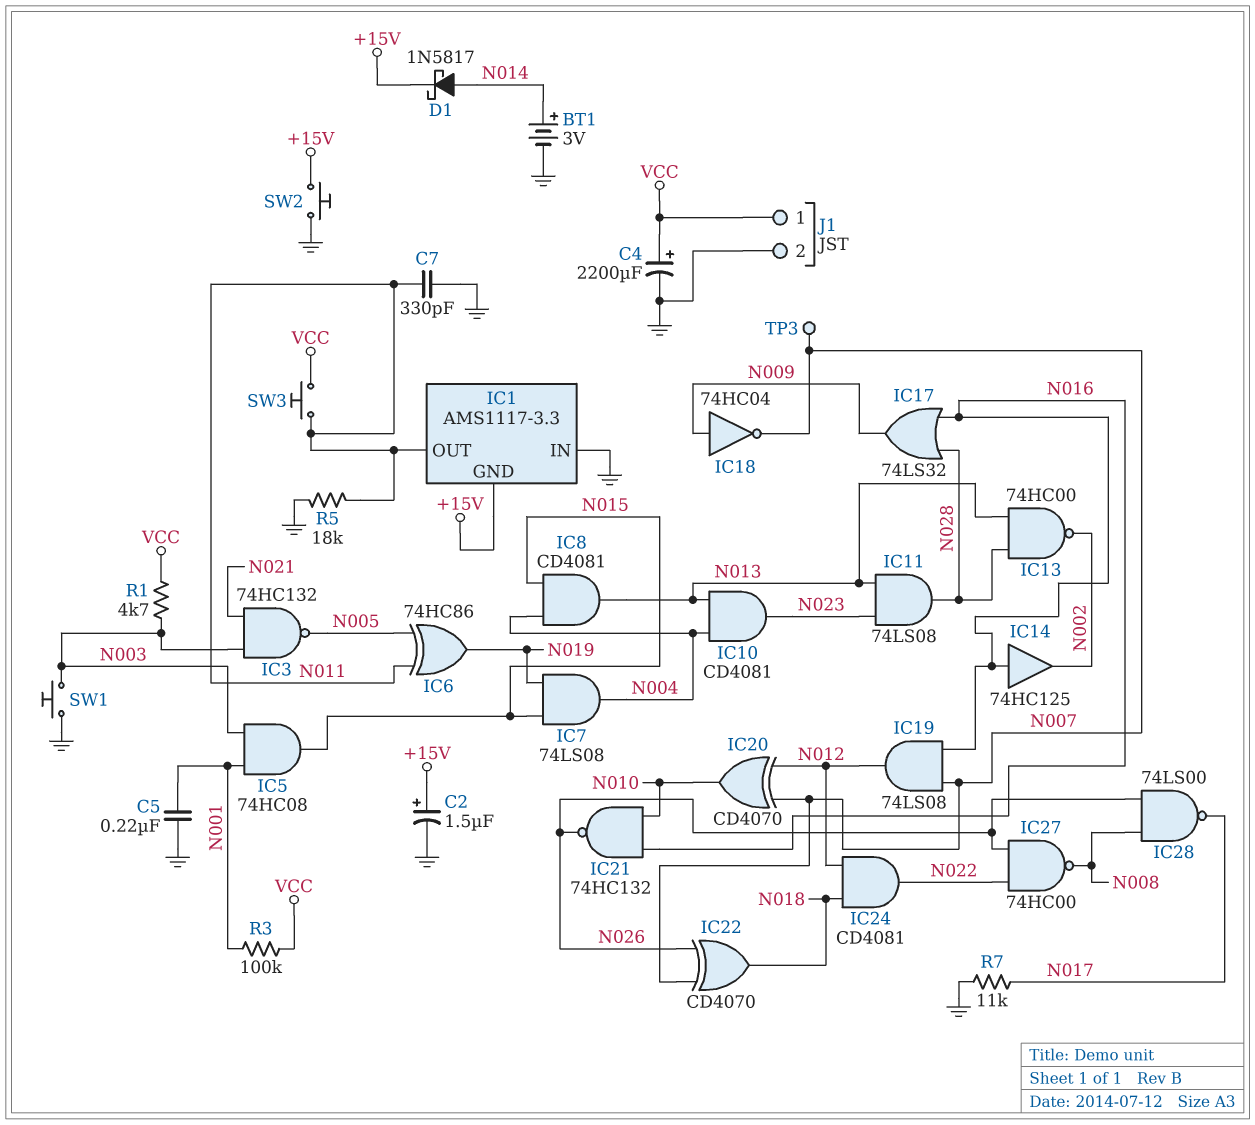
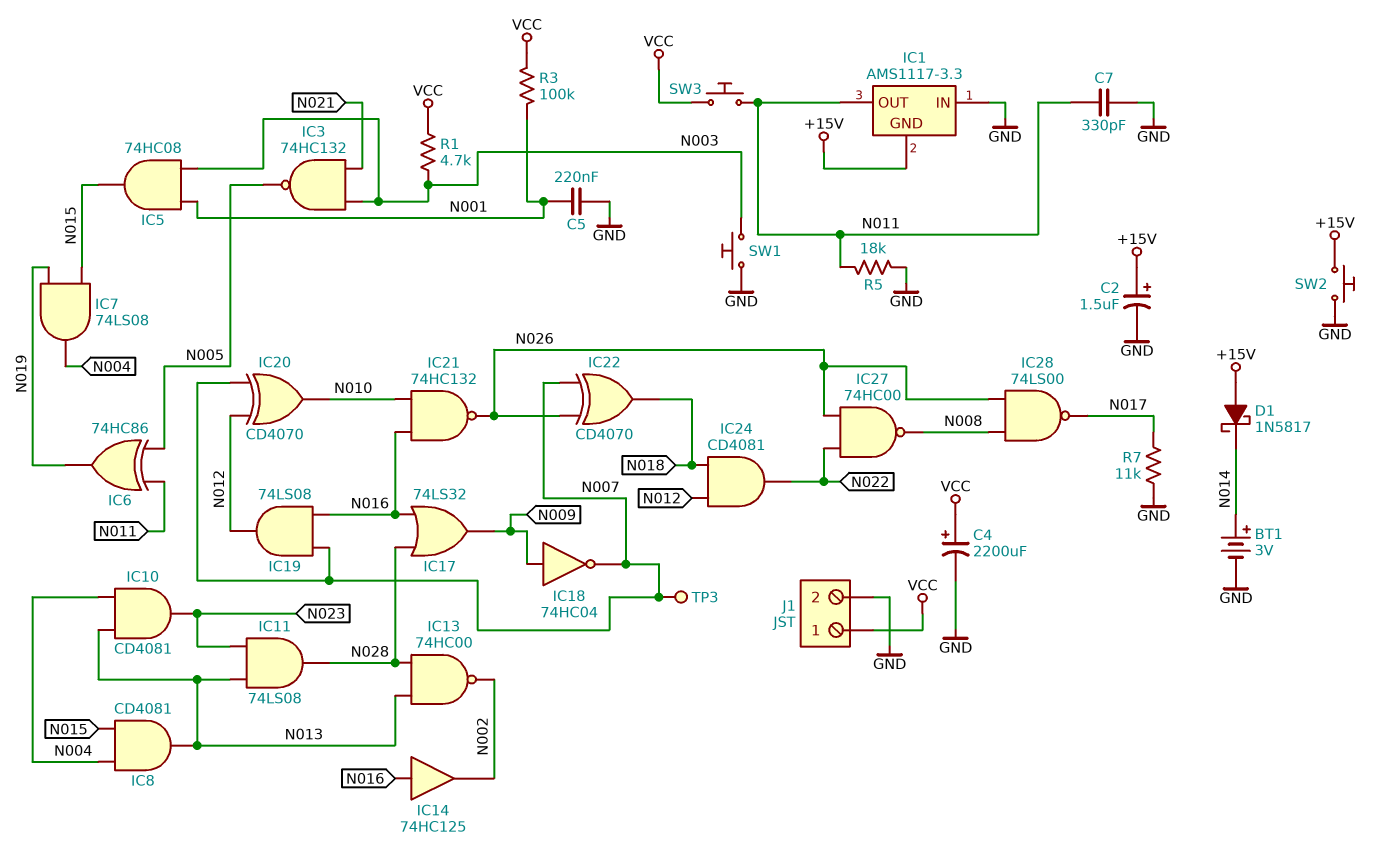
D1: schottky 1N5817 (A N014, K +15V) -> schottky 1N5817 (A +15V, K N014)

